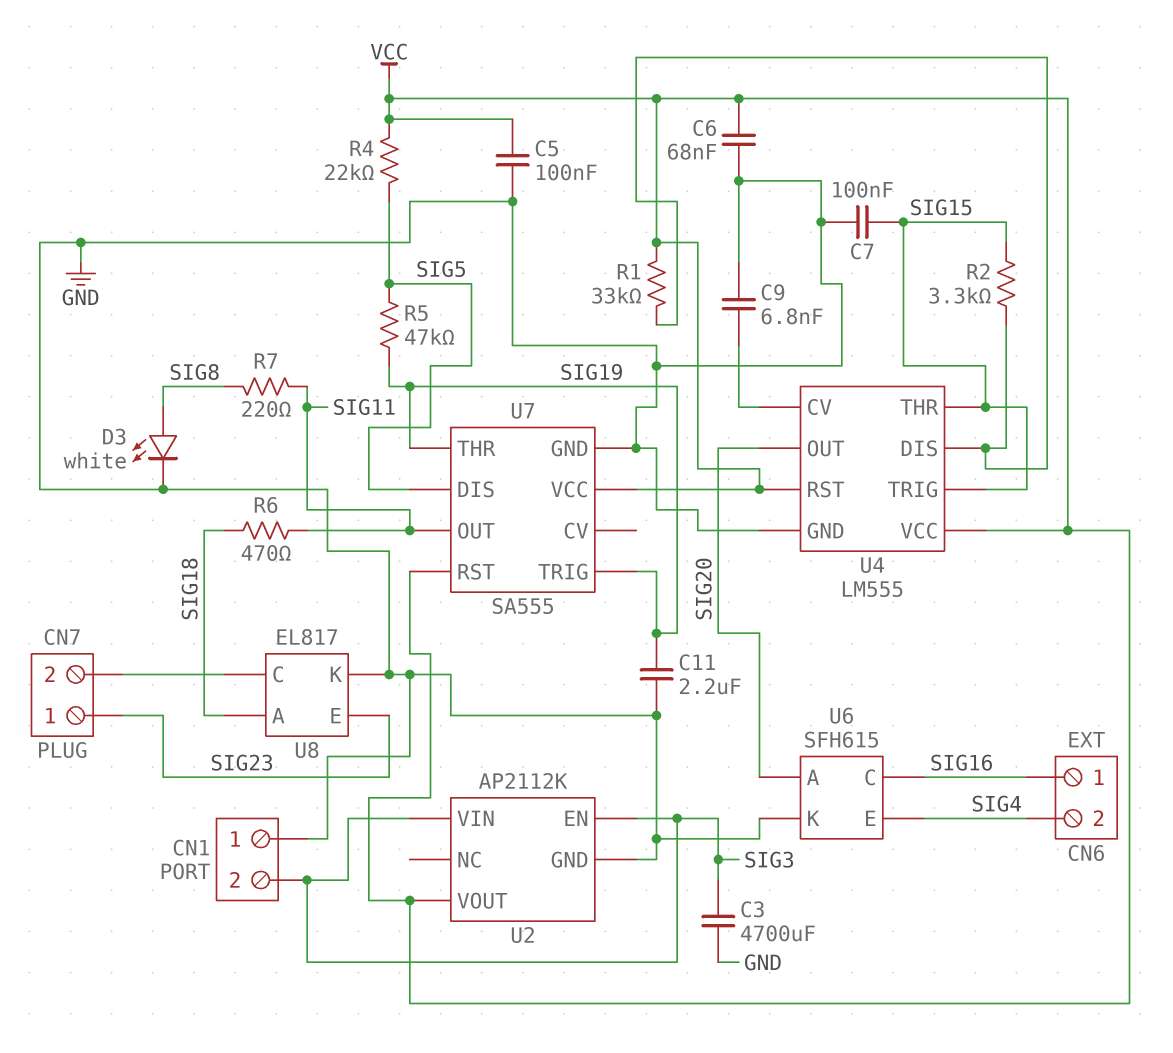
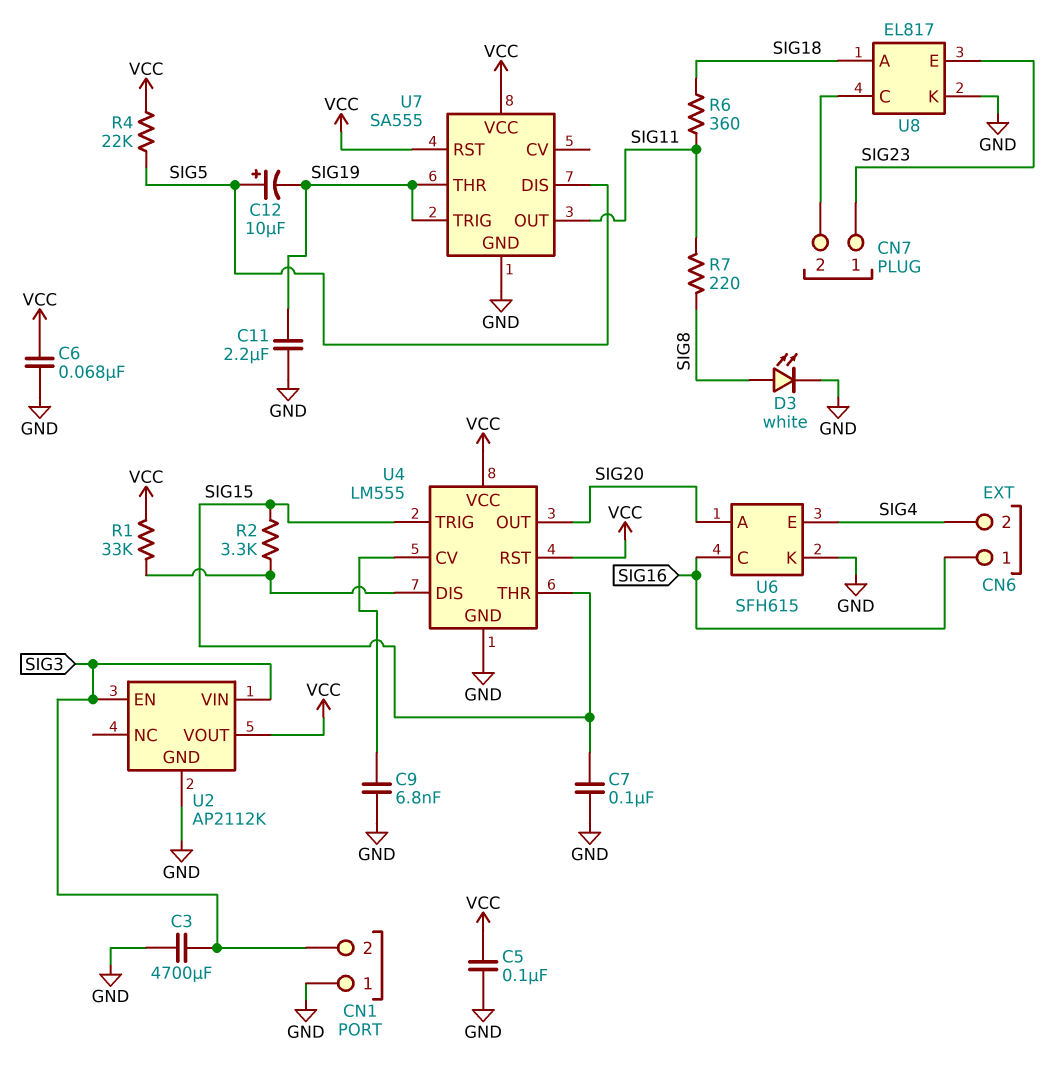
C12: none -> 10uF (plus SIG5, minus SIG19)
R5: 47k (SIG5, SIG19) -> none
R6: 470 (SIG11, SIG18) -> 360 (SIG11, SIG18)

